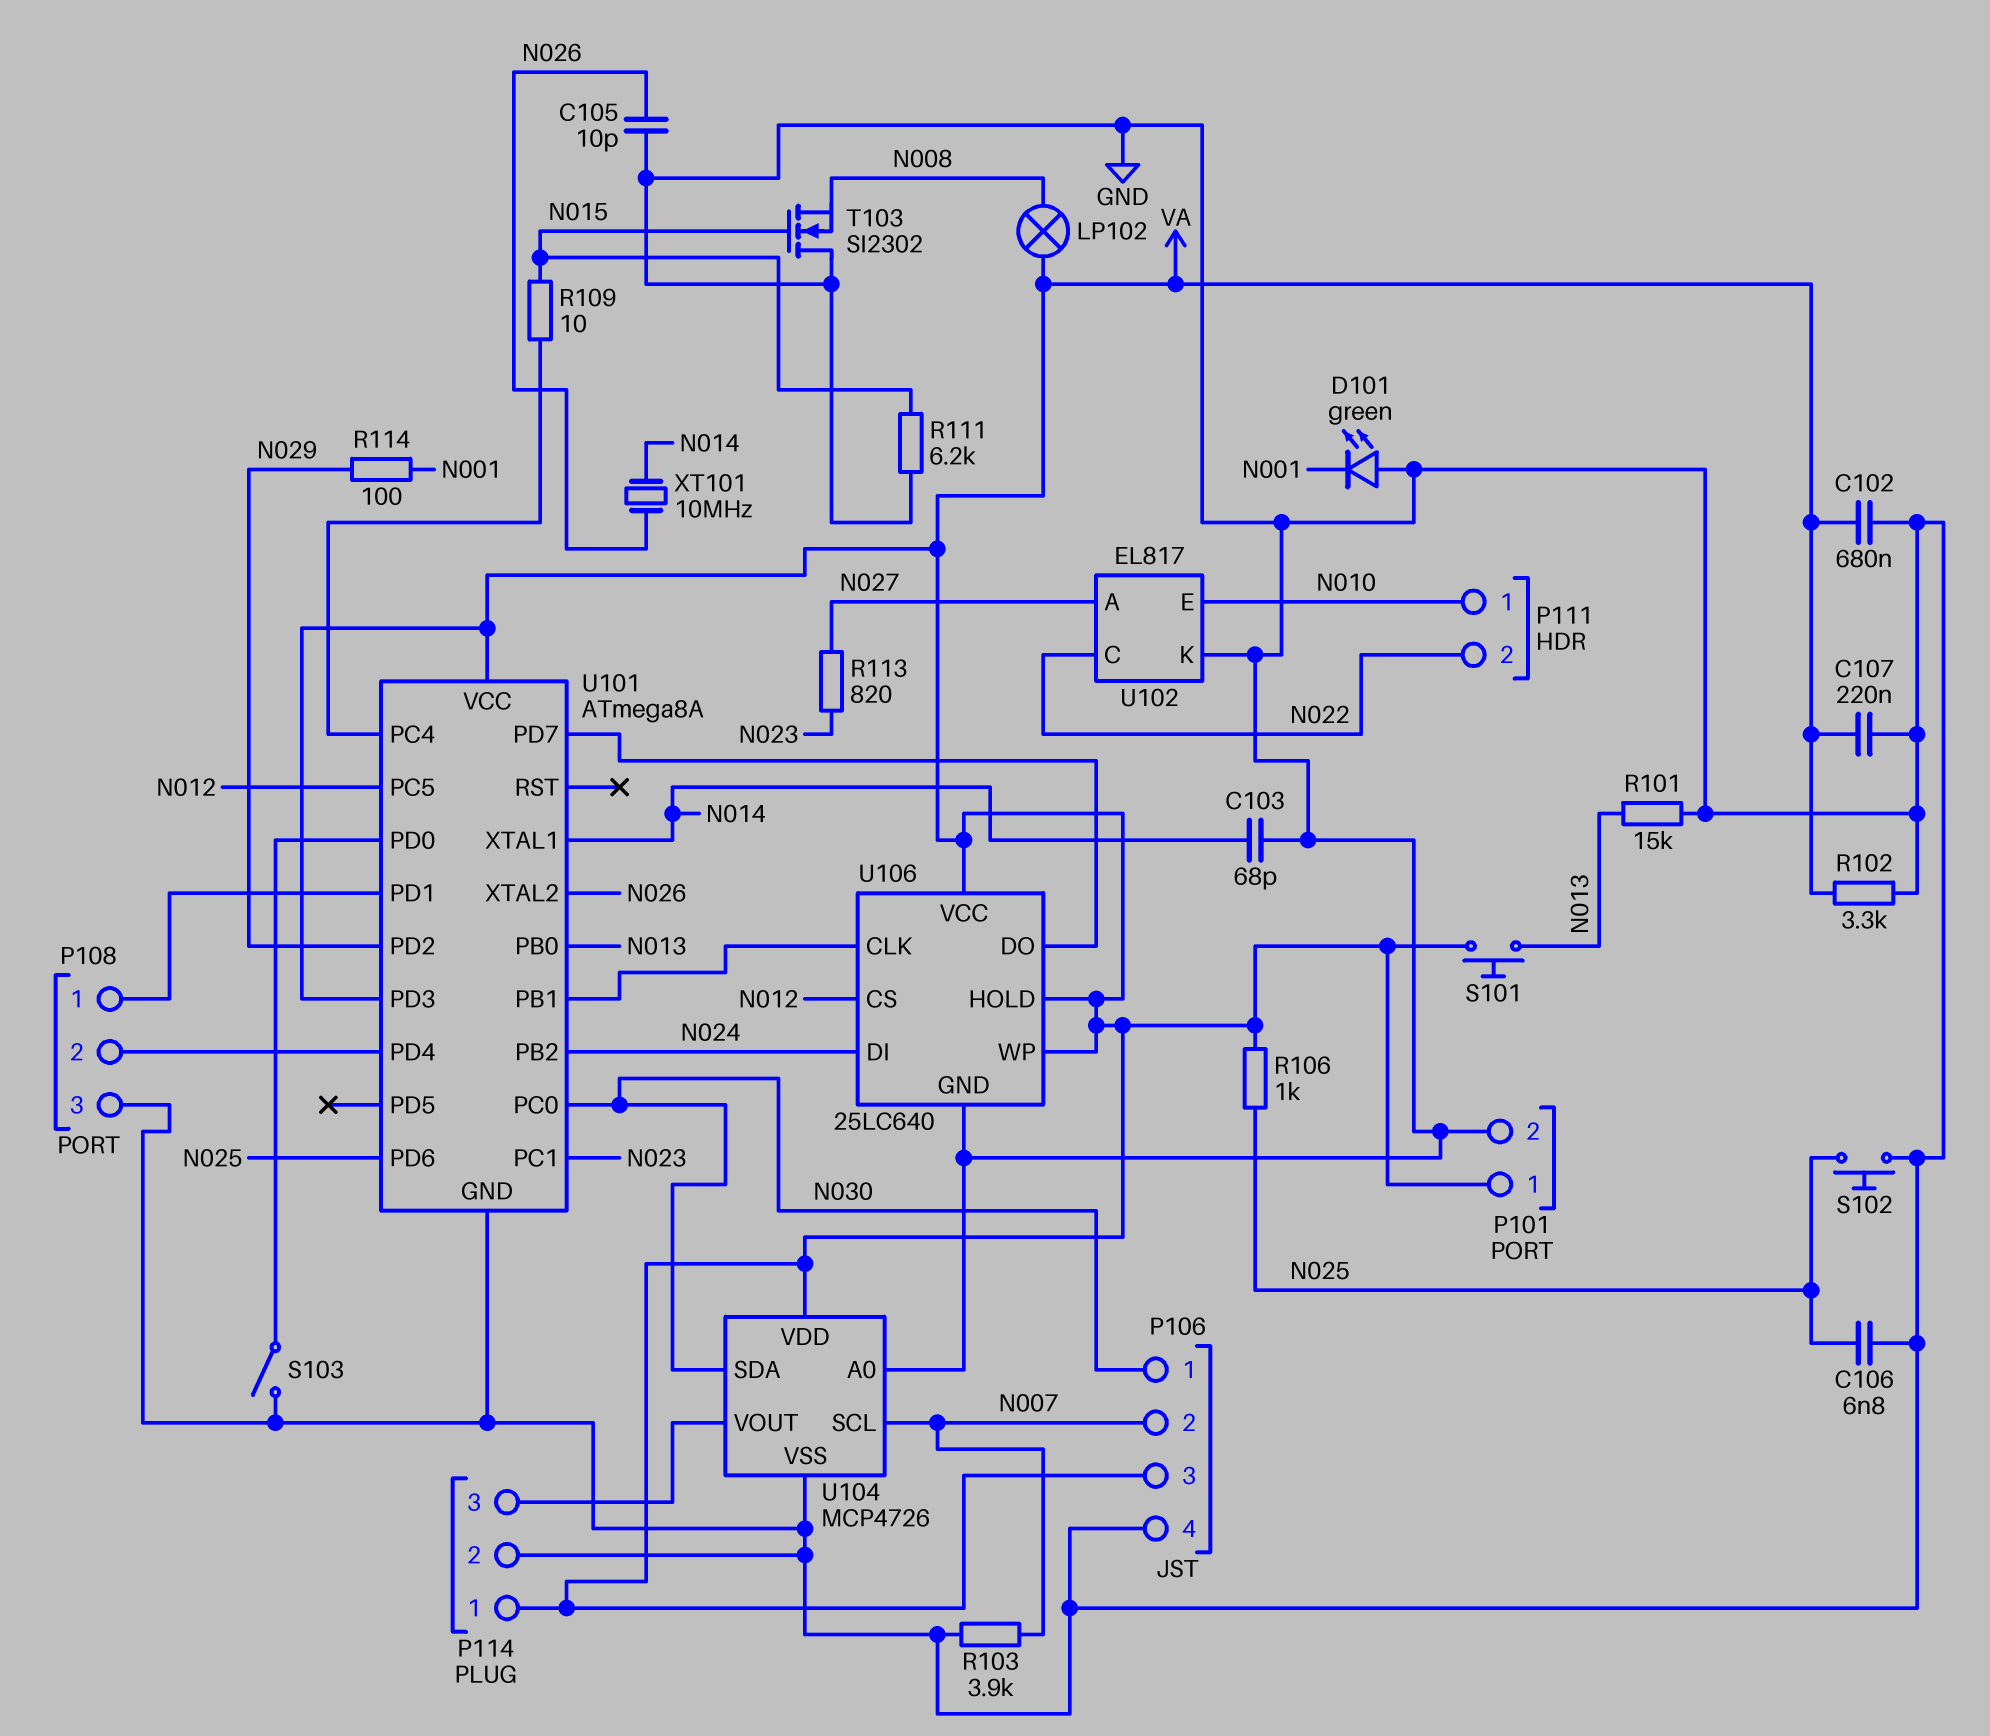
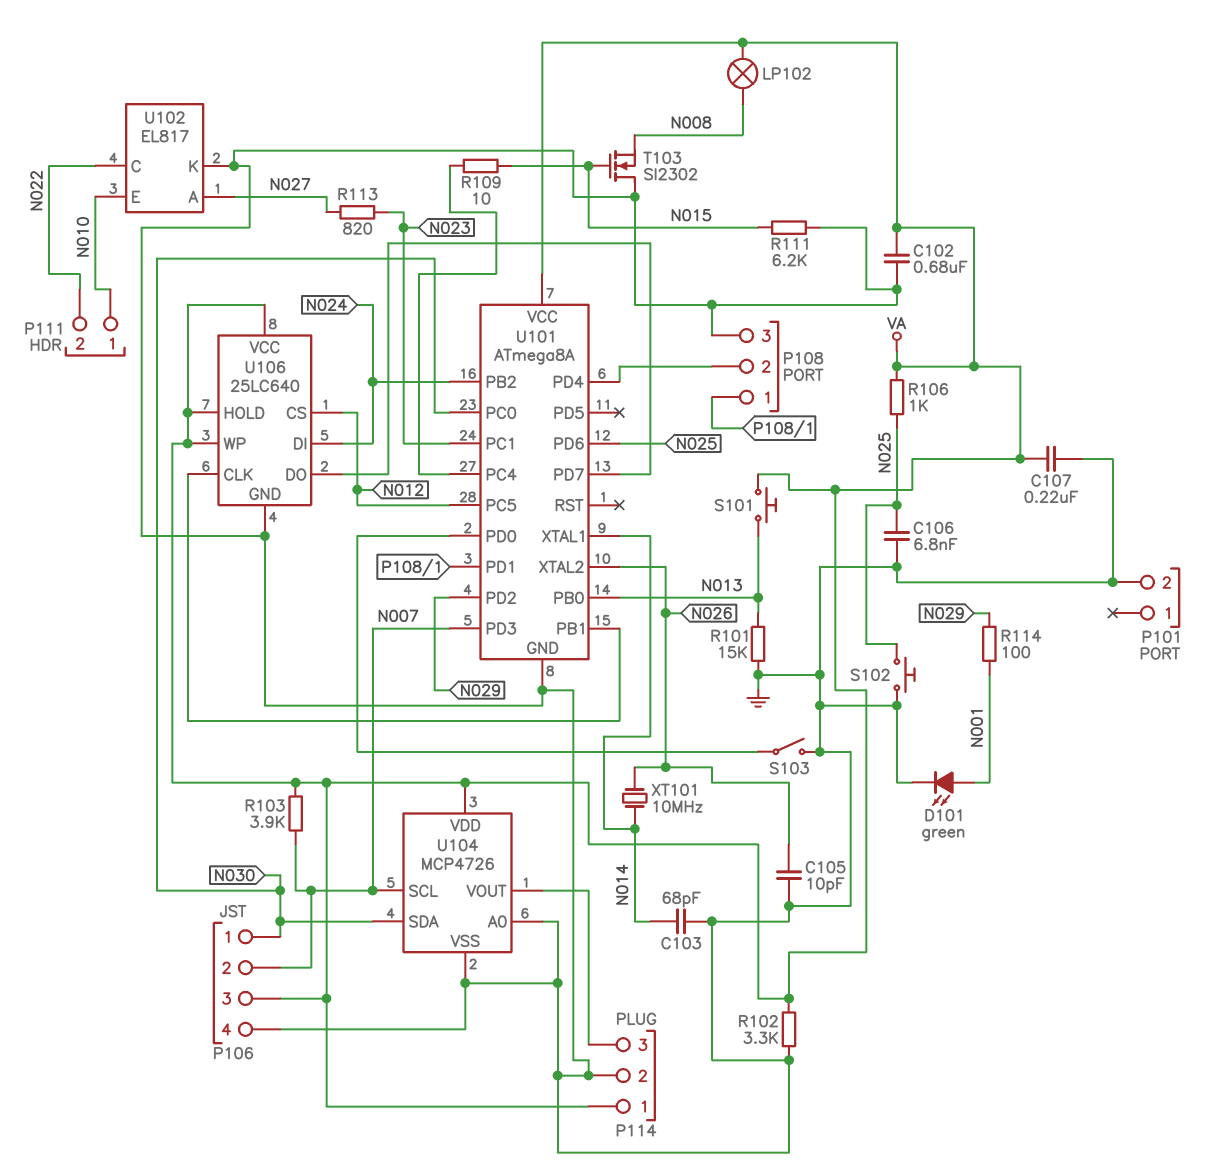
D101: LED green (A GND, K N001) -> LED green (A N001, K GND)
P101 pin 1: VA -> none
R103: 3.9k (GND, N007) -> 3.9k (N007, VA)
U101 pin PD3: VA -> N007

